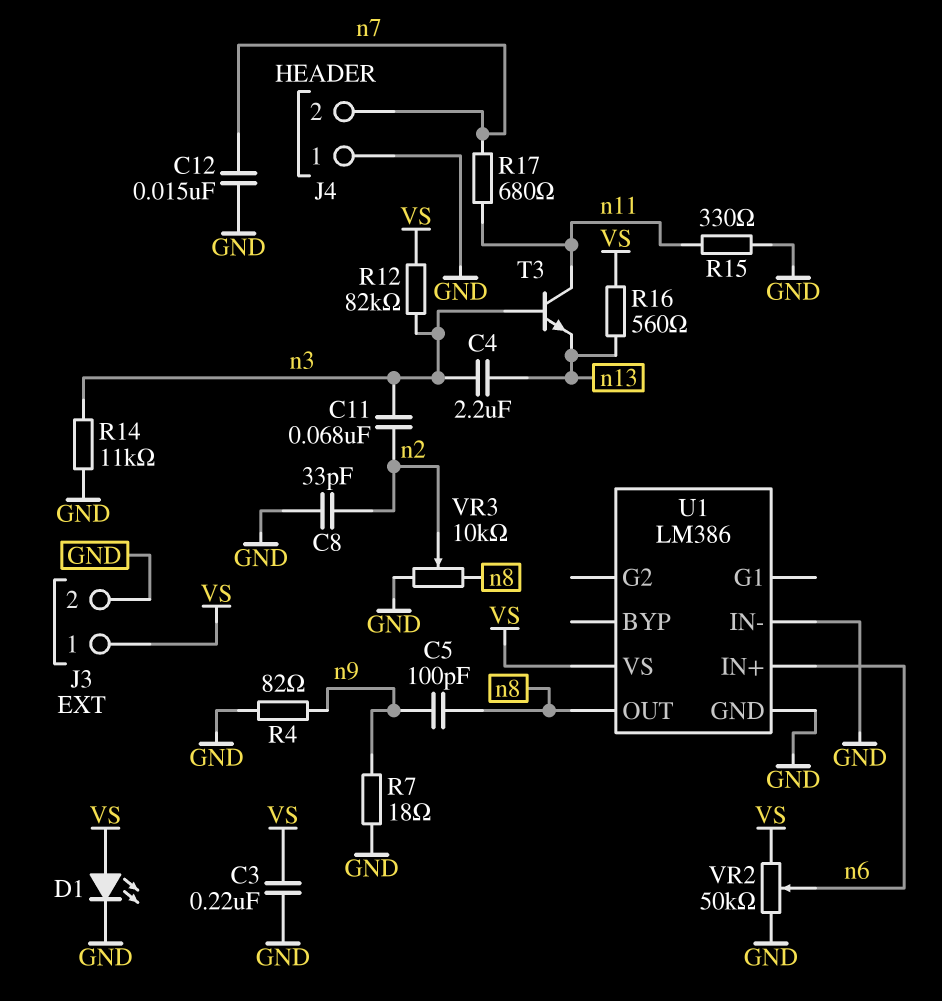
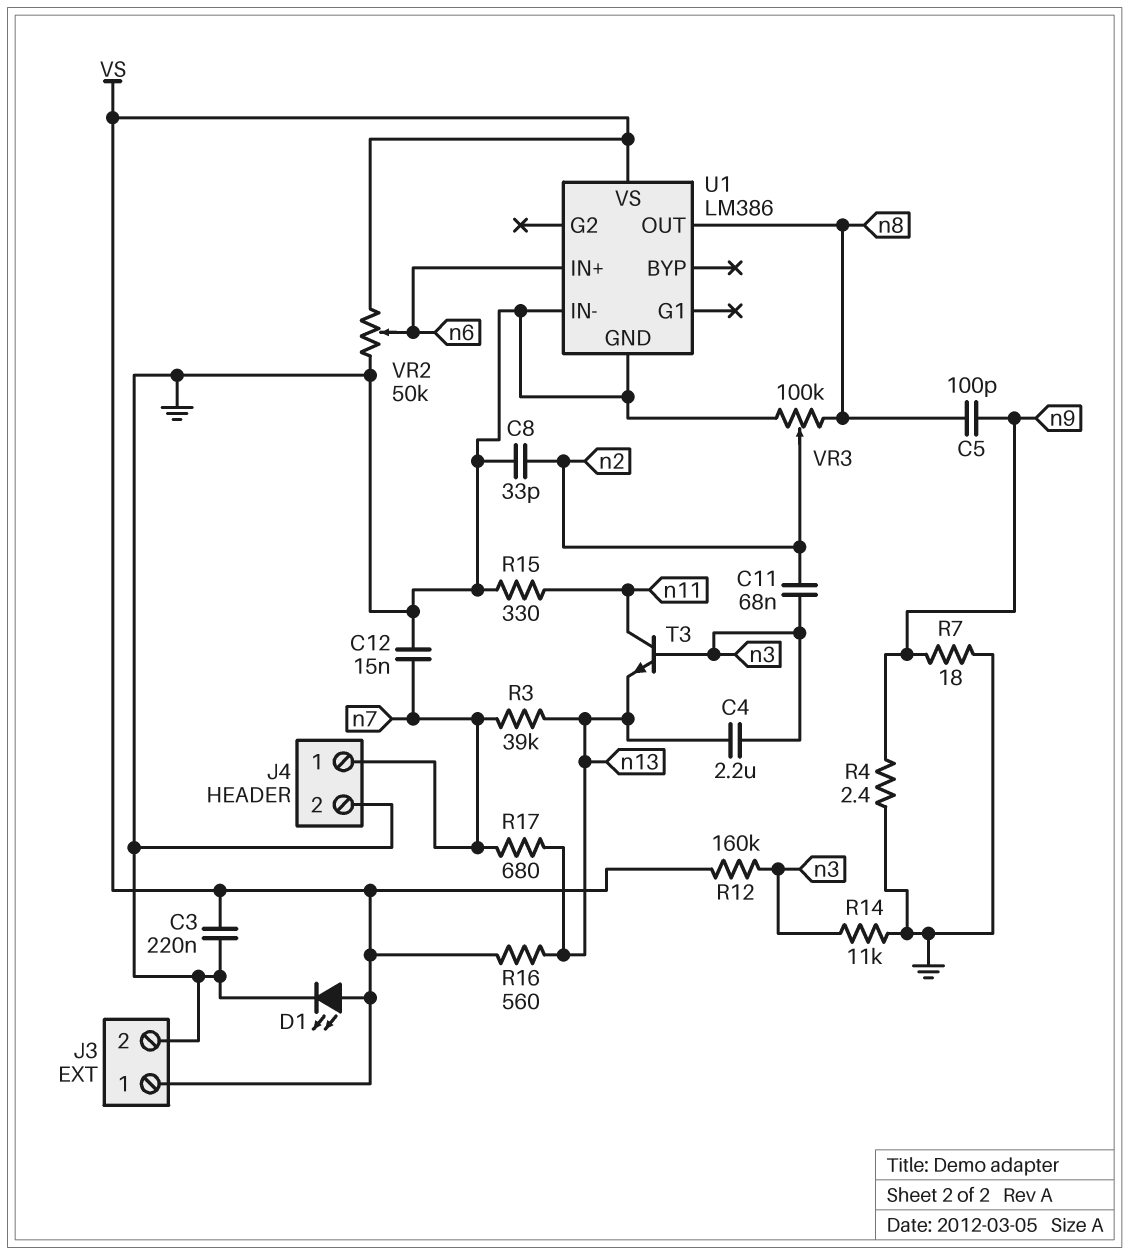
J4 pin 1: GND -> n7
J4 pin 2: n7 -> GND
R3: none -> 39k (n7, n13)
R4: 82 (GND, n9) -> 2.4 (GND, n9)
R12: 82k (VS, n3) -> 160k (VS, n3)
R17: 680 (n7, n11) -> 680 (n7, n13)
VR3: 10k (GND, n8, wiper n2) -> 100k (GND, n8, wiper n2)

